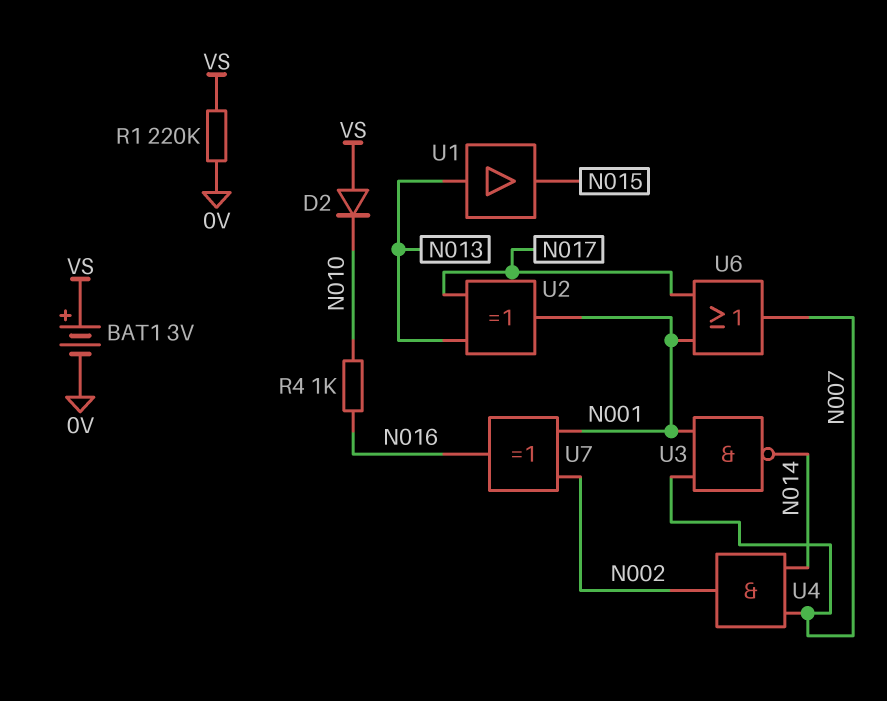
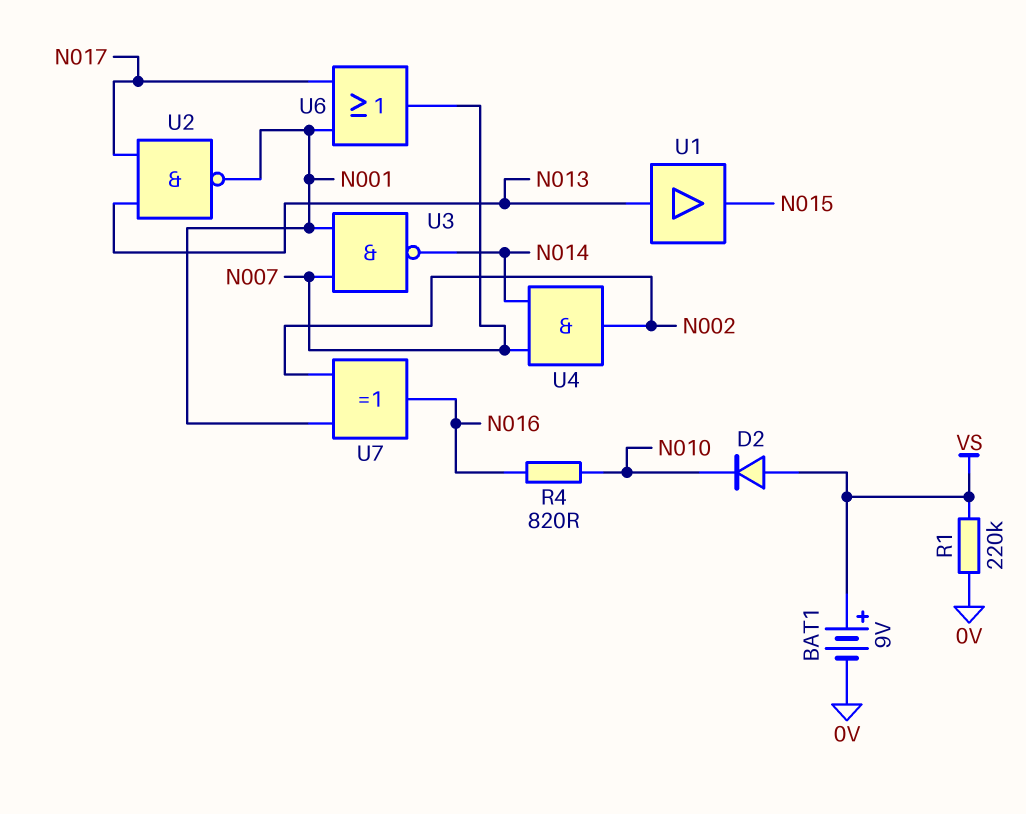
BAT1: 3V (plus VS, minus 0V) -> 9V (plus VS, minus 0V)
R4: 1k (N010, N016) -> 820 (N010, N016)
U2: XOR (in N013, in N017, out N001) -> NAND (in N013, in N017, out N001)

